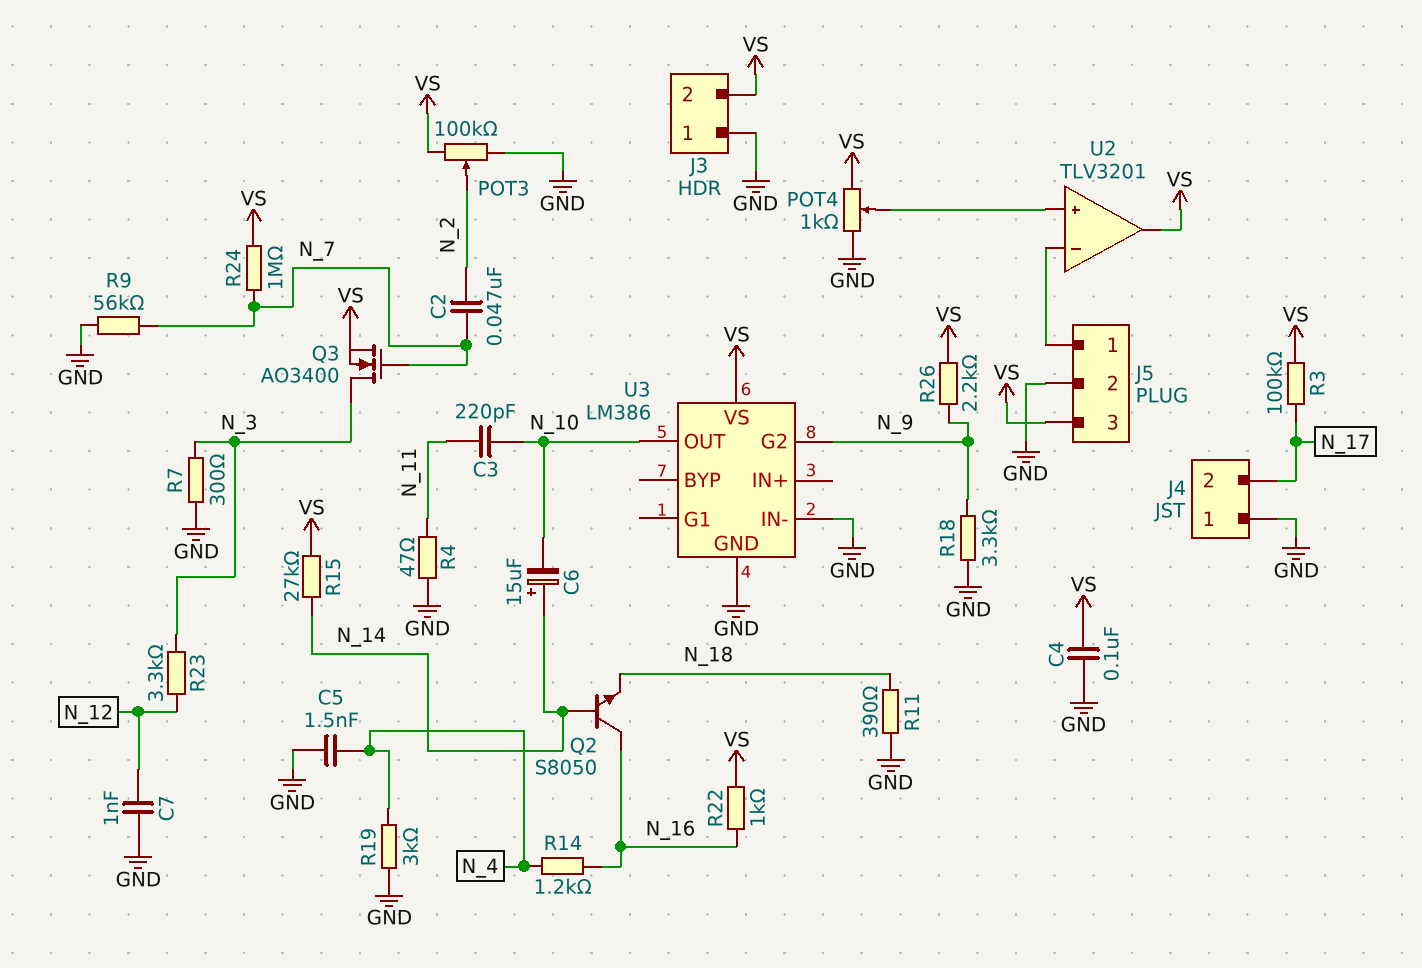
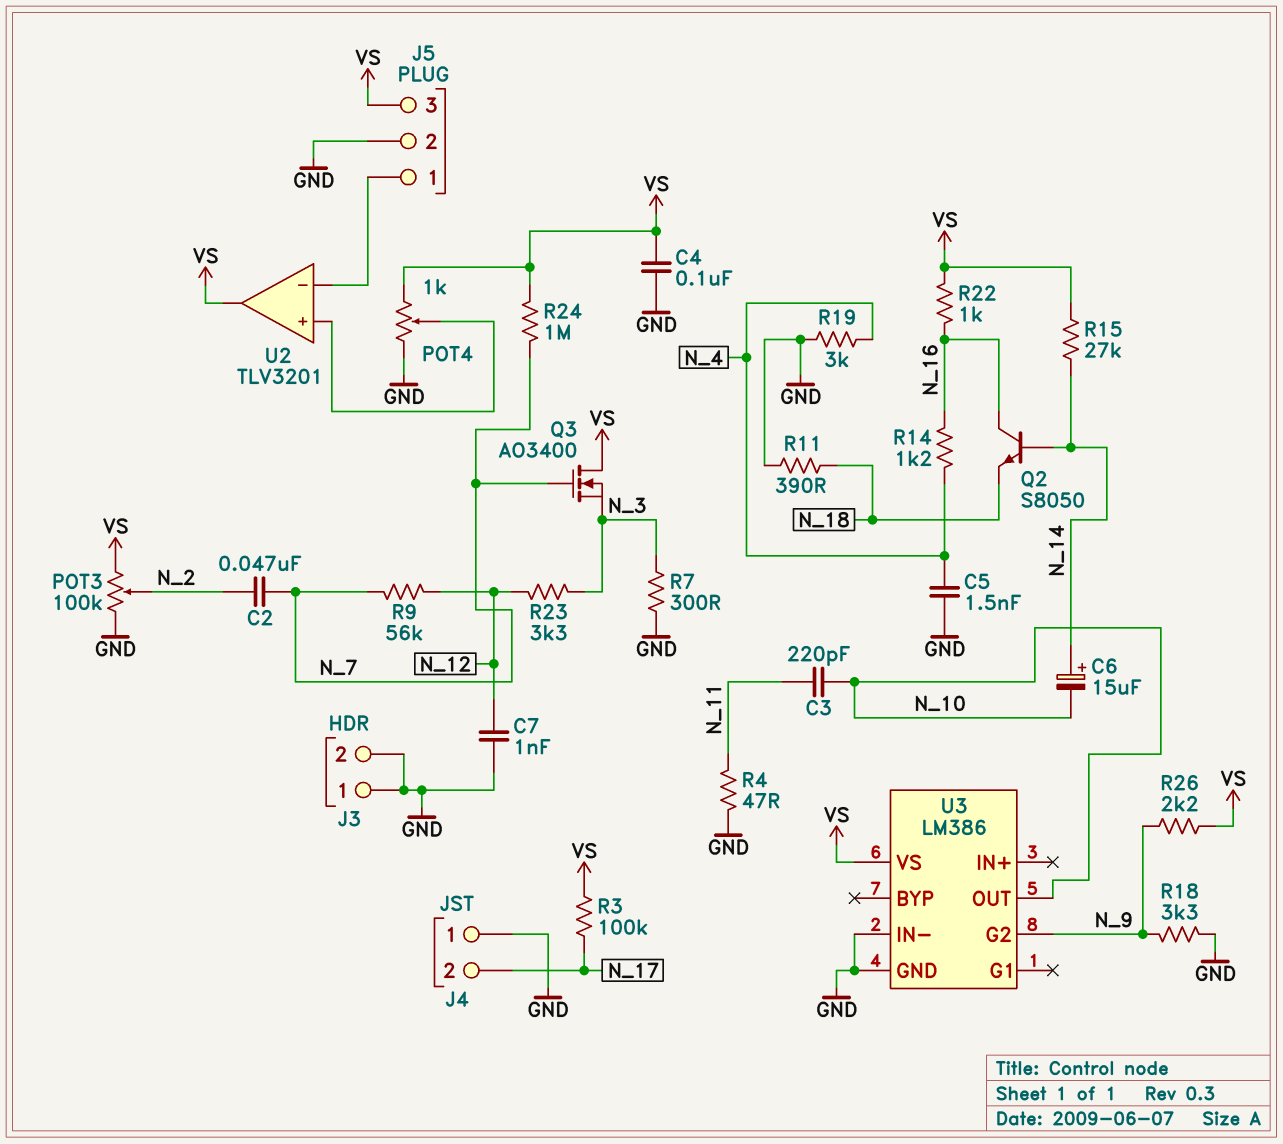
J3 pin 2: VS -> GND
Q3: NMOS AO3400 (G N_7, D N_3, S VS) -> NMOS AO3400 (G N_7, D VS, S N_3)
R9: 56k (GND, N_7) -> 56k (N_7, N_12)

